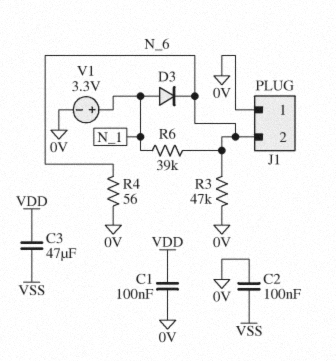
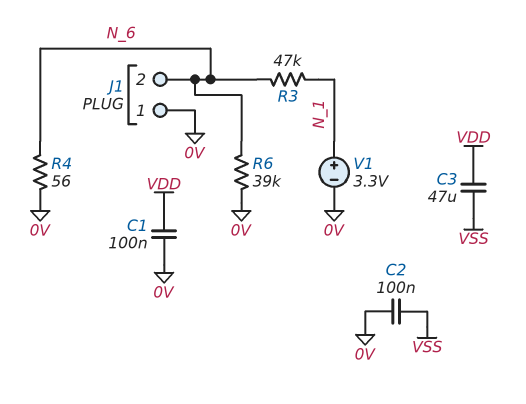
D3: diode (A N_1, K N_6) -> none
R3: 47k (0V, N_6) -> 47k (N_1, N_6)
R6: 39k (N_1, N_6) -> 39k (0V, N_6)

